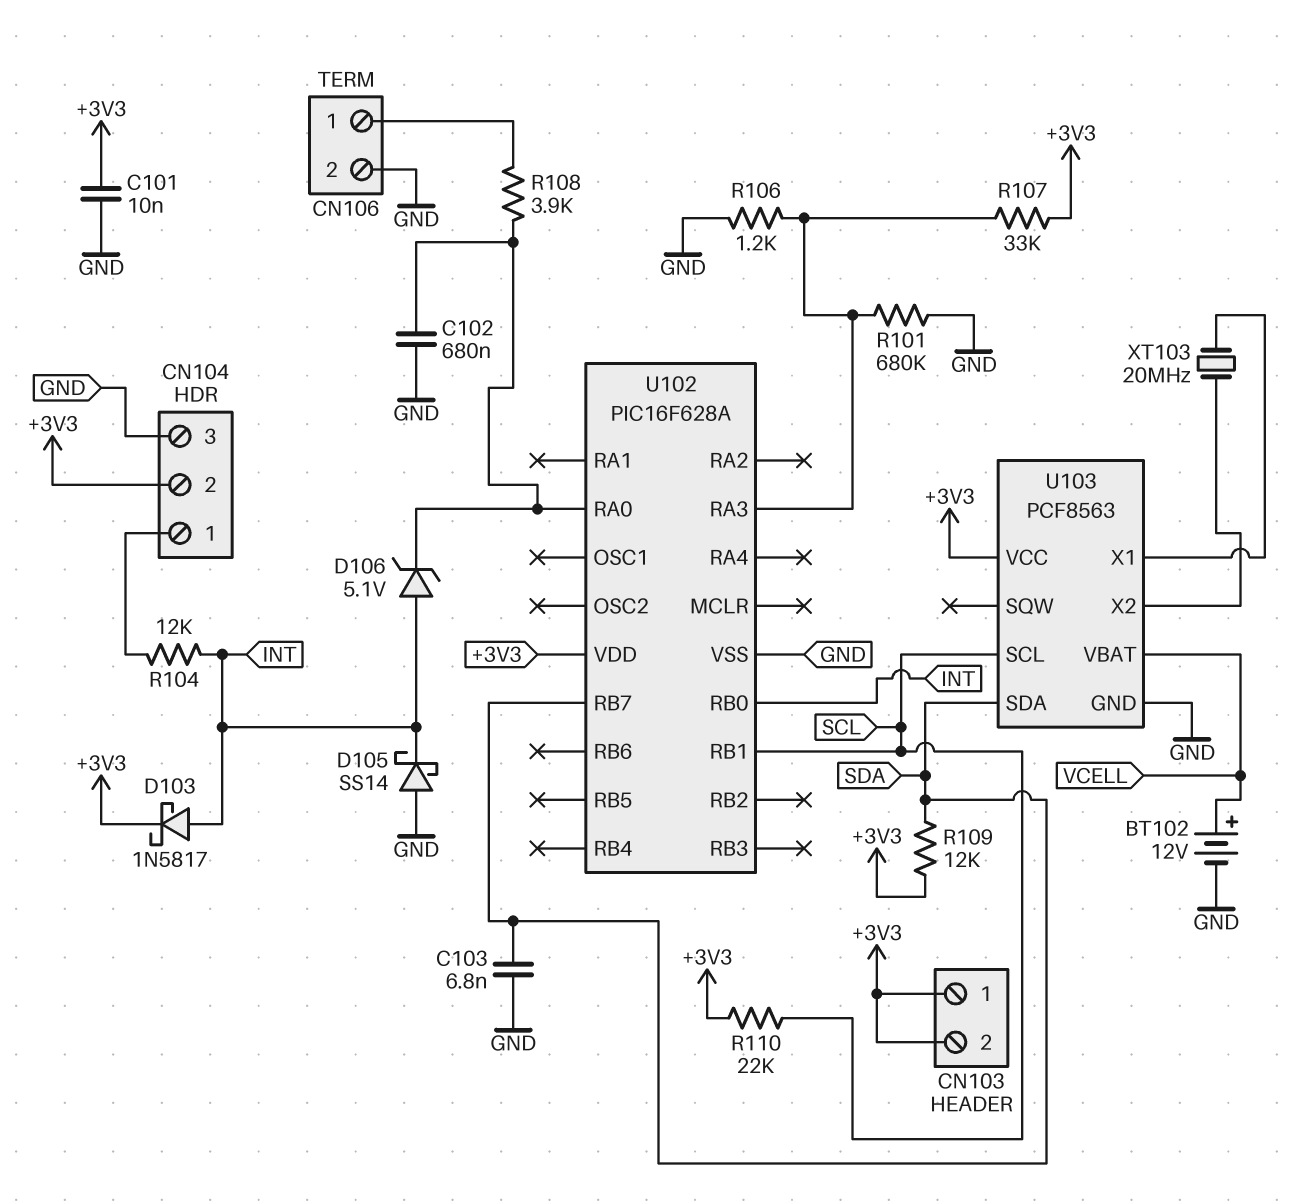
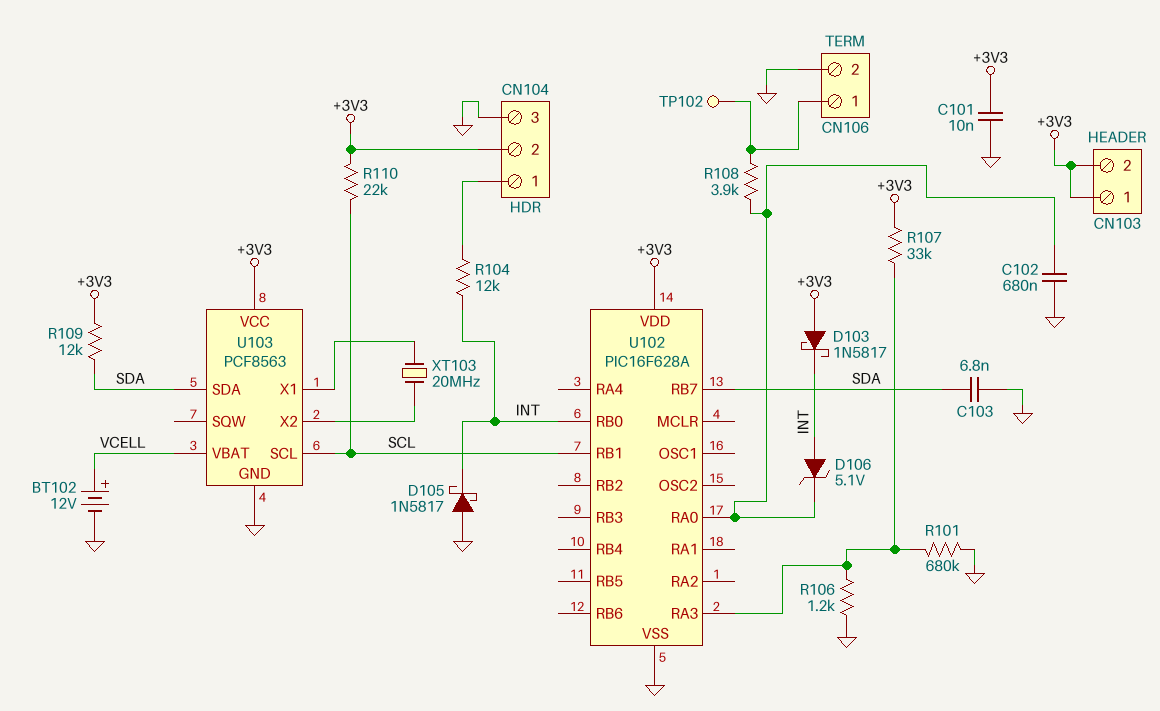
D103: schottky 1N5817 (A INT, K +3V3) -> schottky 1N5817 (A +3V3, K INT)
D105: schottky SS14 (A GND, K INT) -> schottky 1N5817 (A GND, K INT)
TP102: none -> test point (CN106/1)

